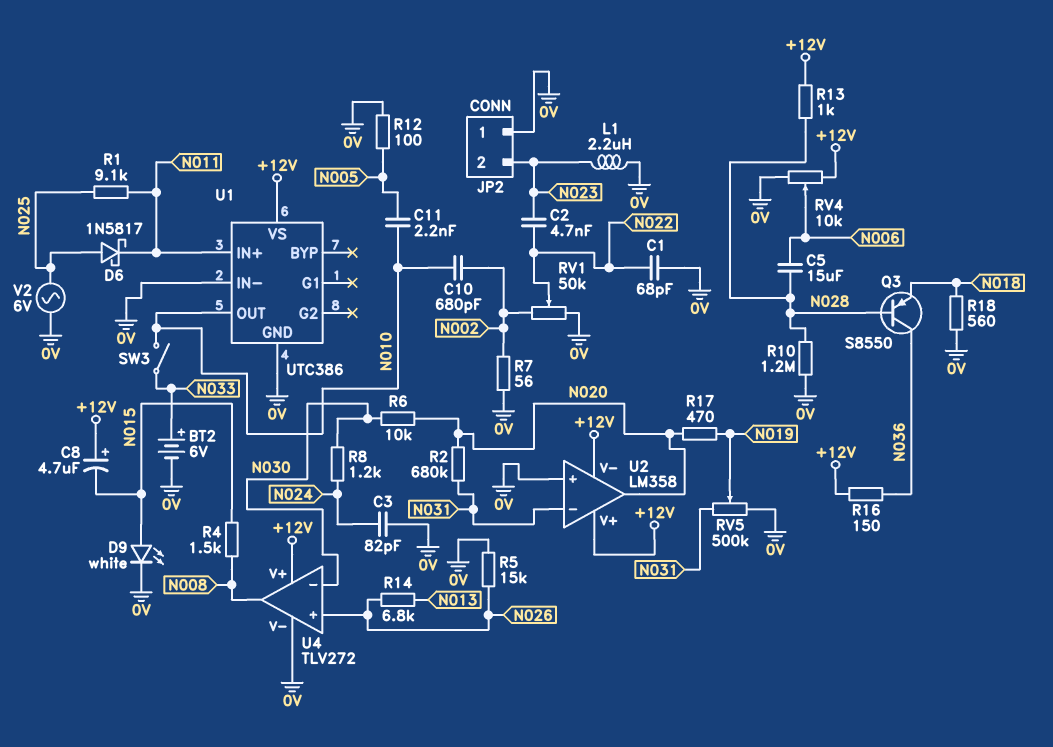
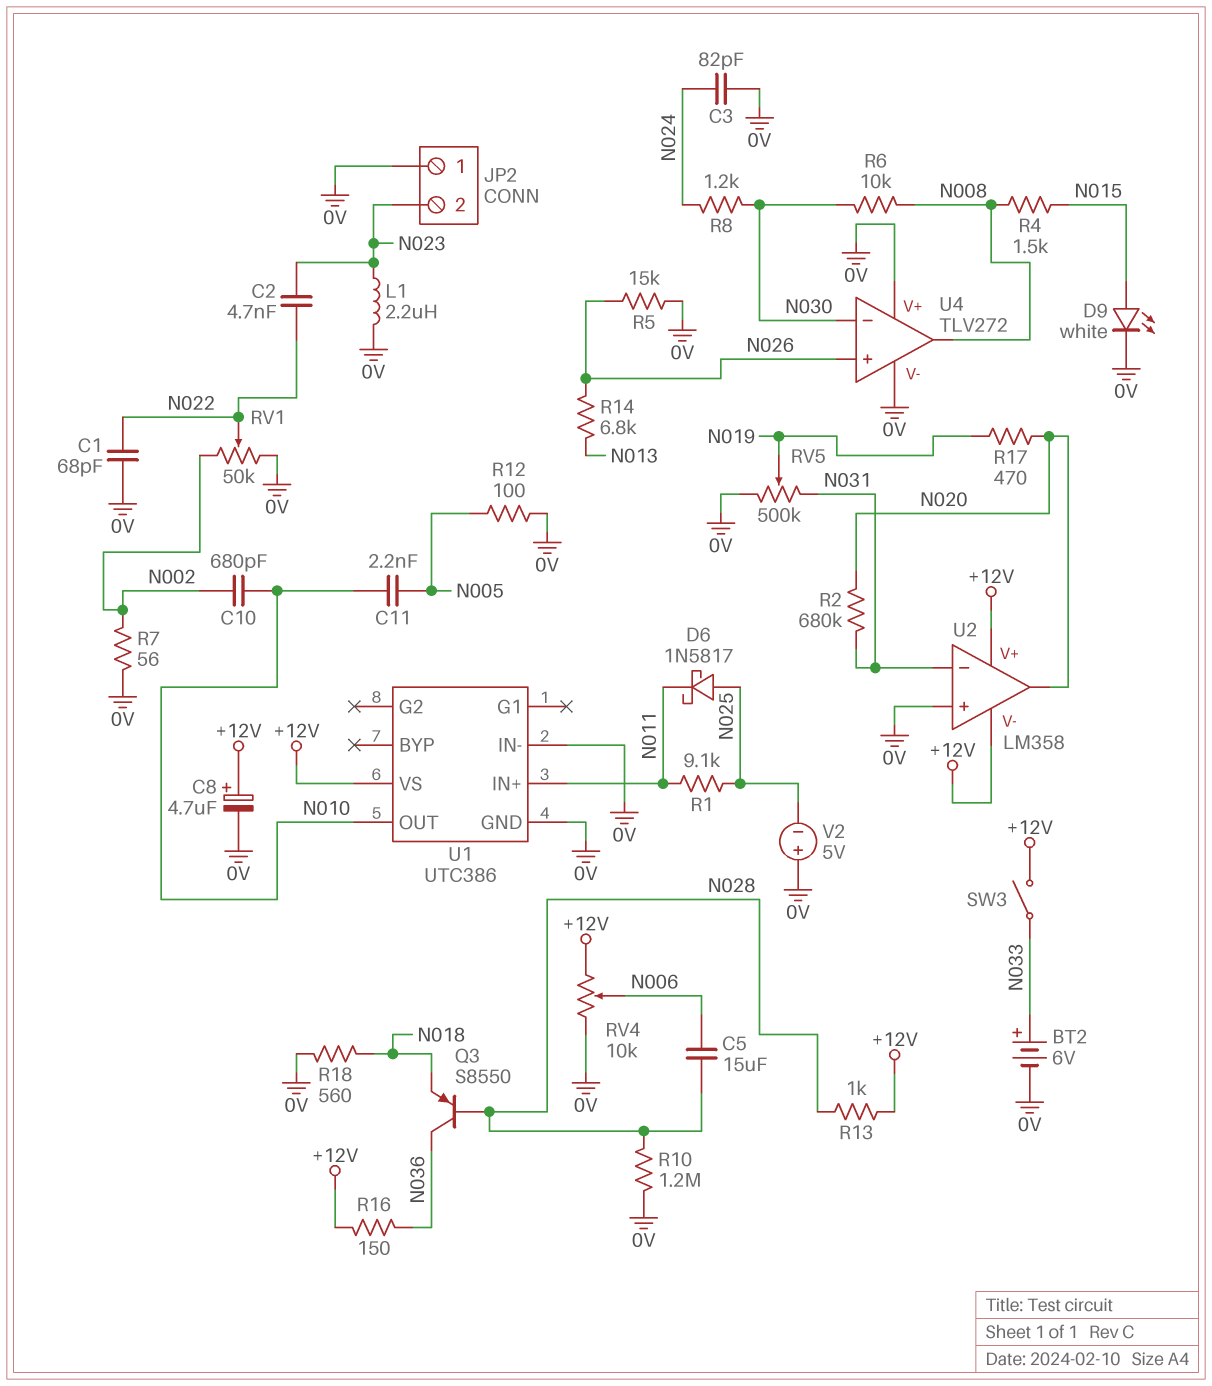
C8: 4.7uF (plus +12V, minus N015) -> 4.7uF (plus +12V, minus 0V)
R6: 10k (N020, N030) -> 10k (N008, N030)
SW3: switch (N010, N033) -> switch (+12V, N033)
U4 pin V+: +12V -> 0V
V2: AC 6V (0V, N025) -> 5V (plus 0V, minus N025)

